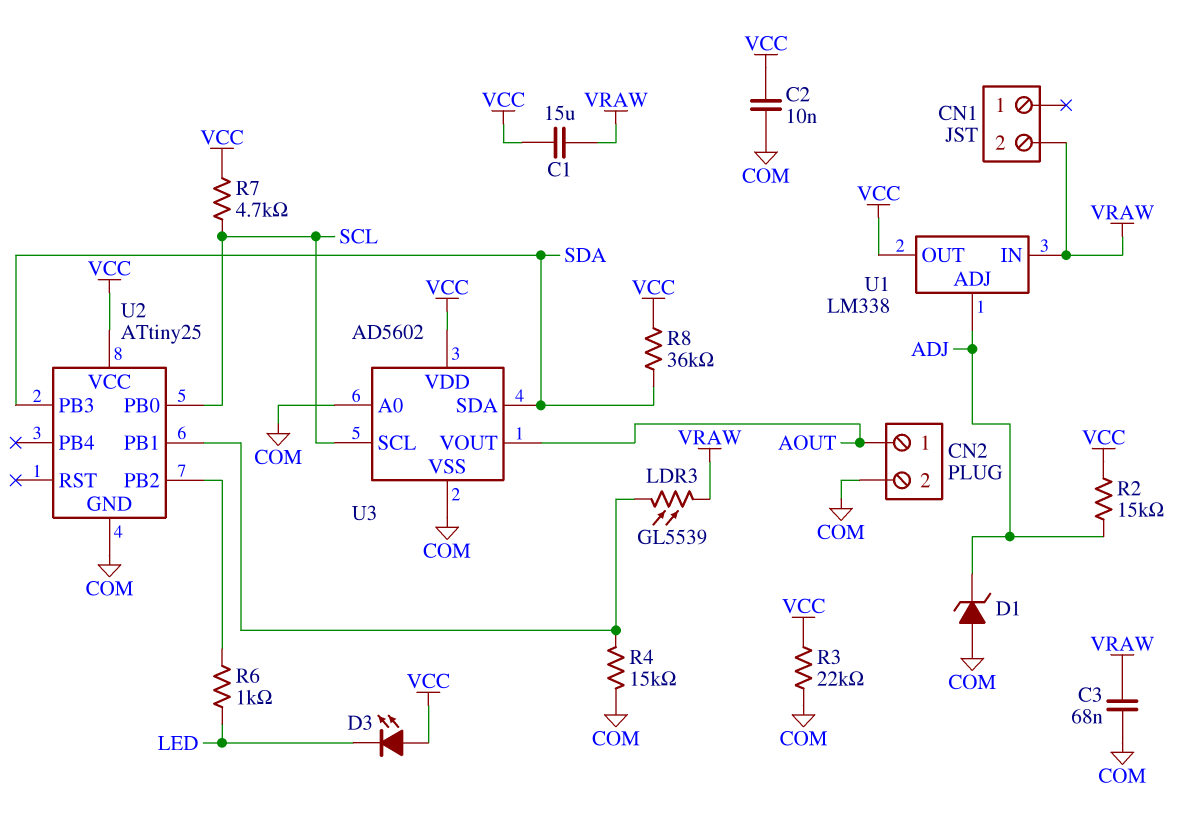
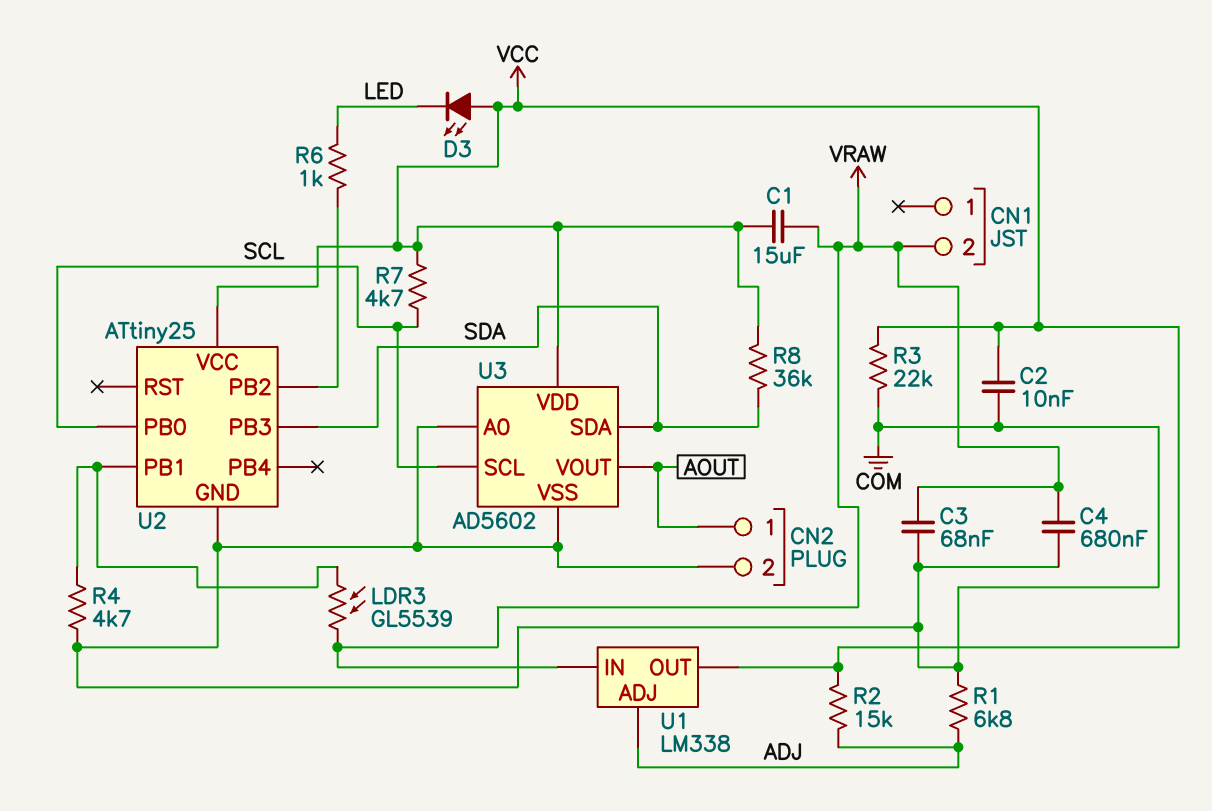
C4: none -> 680nF (COM, VRAW)
D1: zener (A COM, K ADJ) -> none
R1: none -> 6.8k (ADJ, COM)
R4: 15k (COM, U2/PB1) -> 4.7k (COM, U2/PB1)

